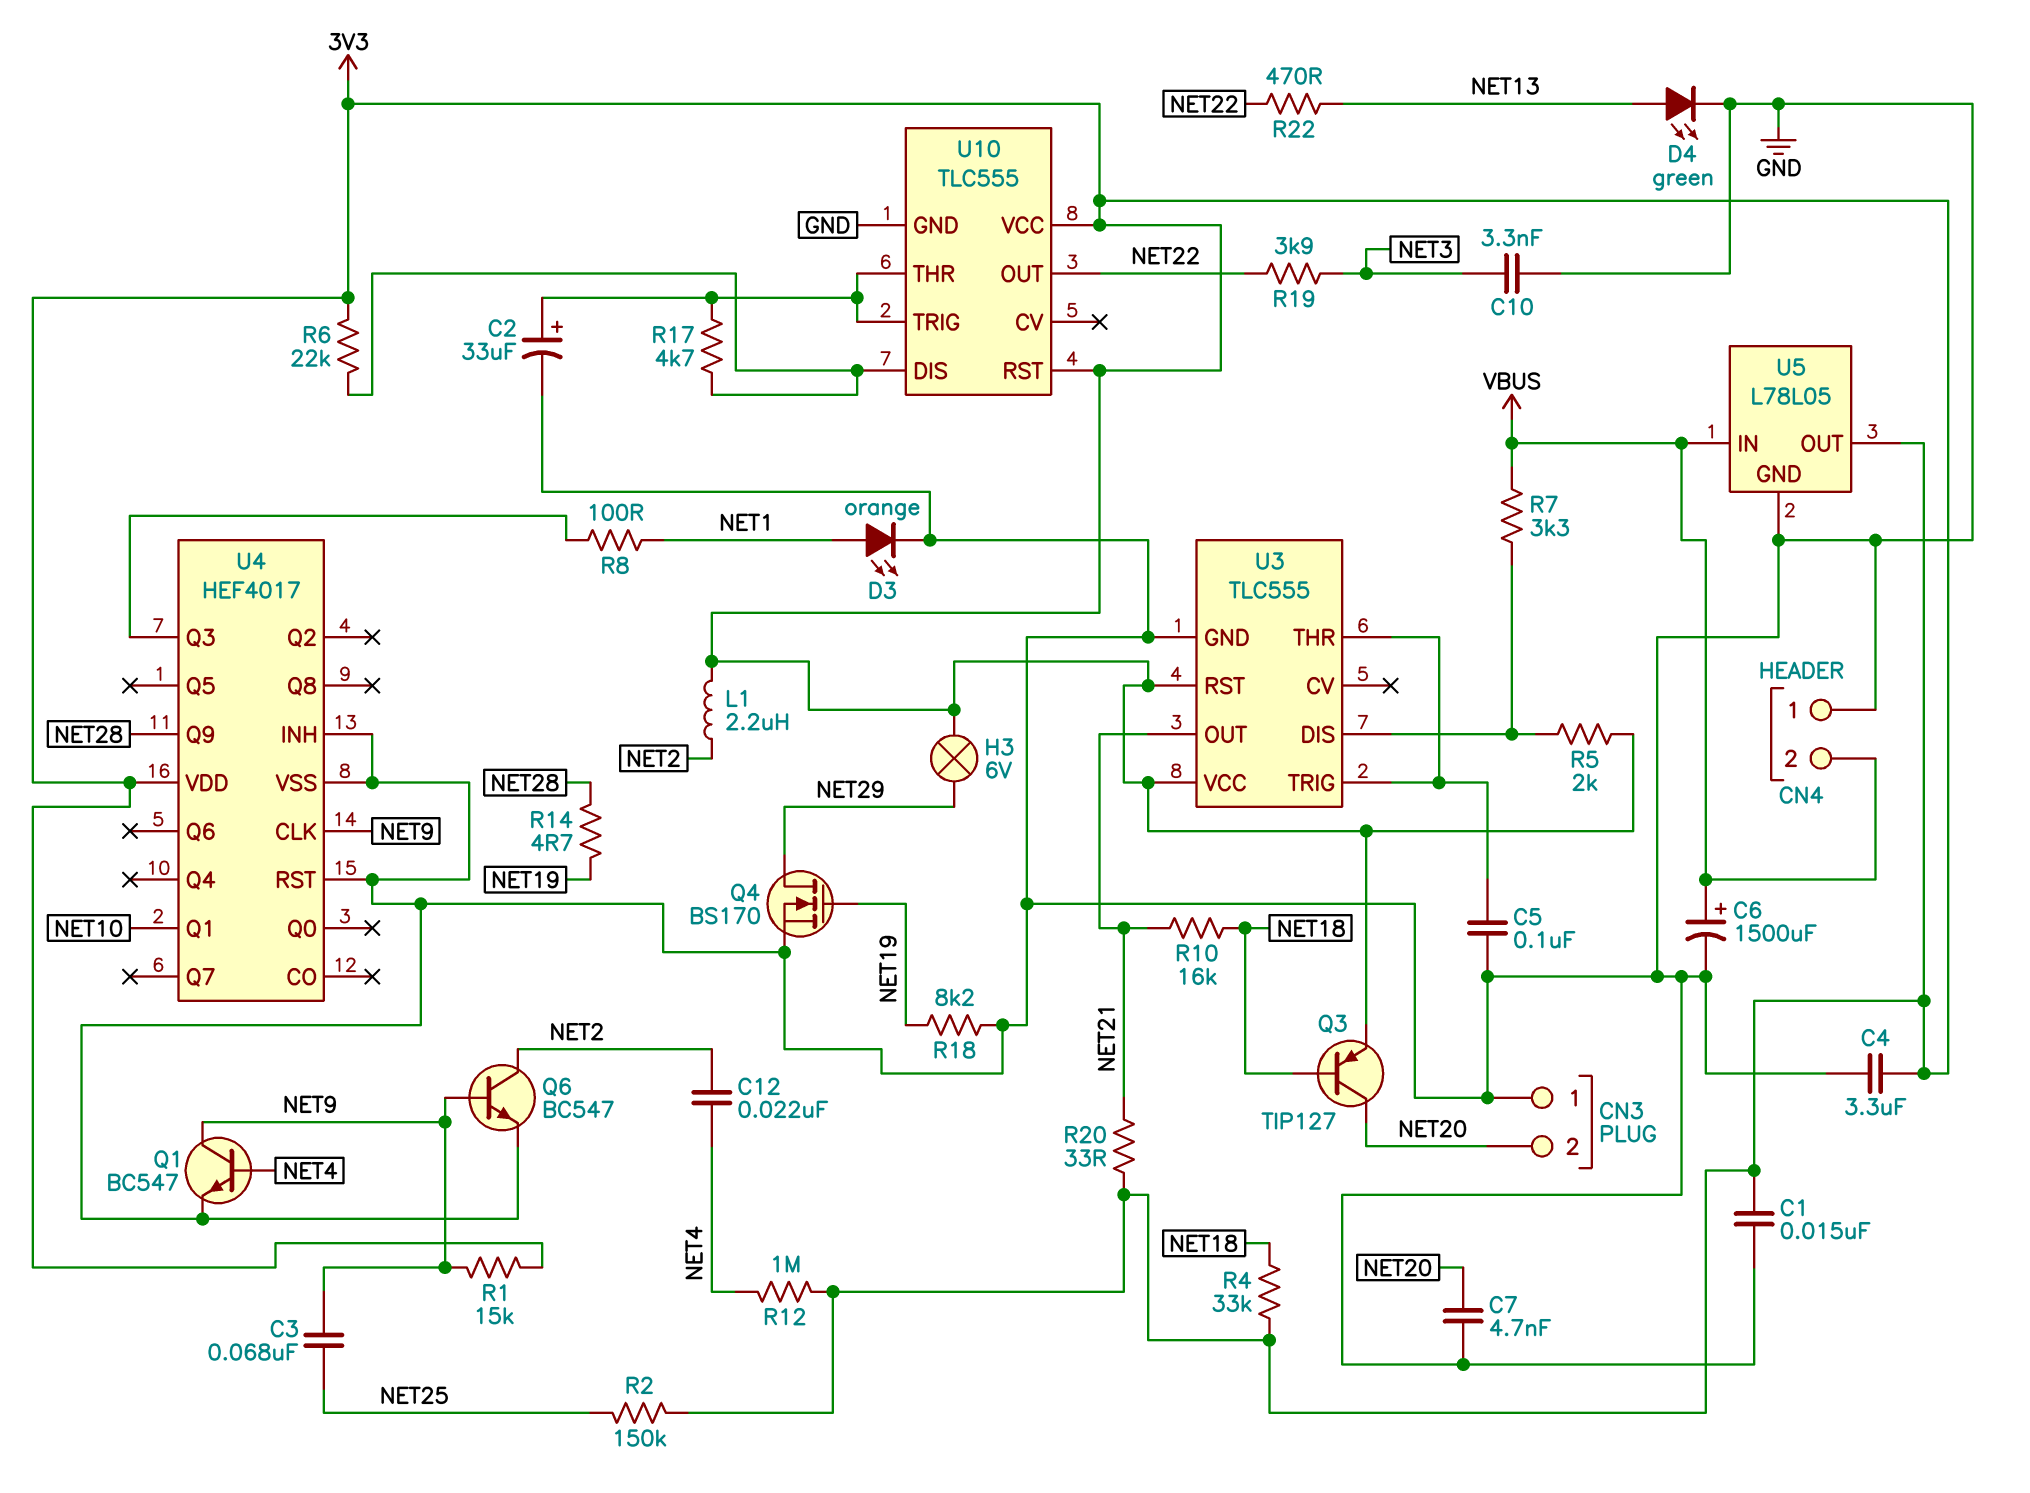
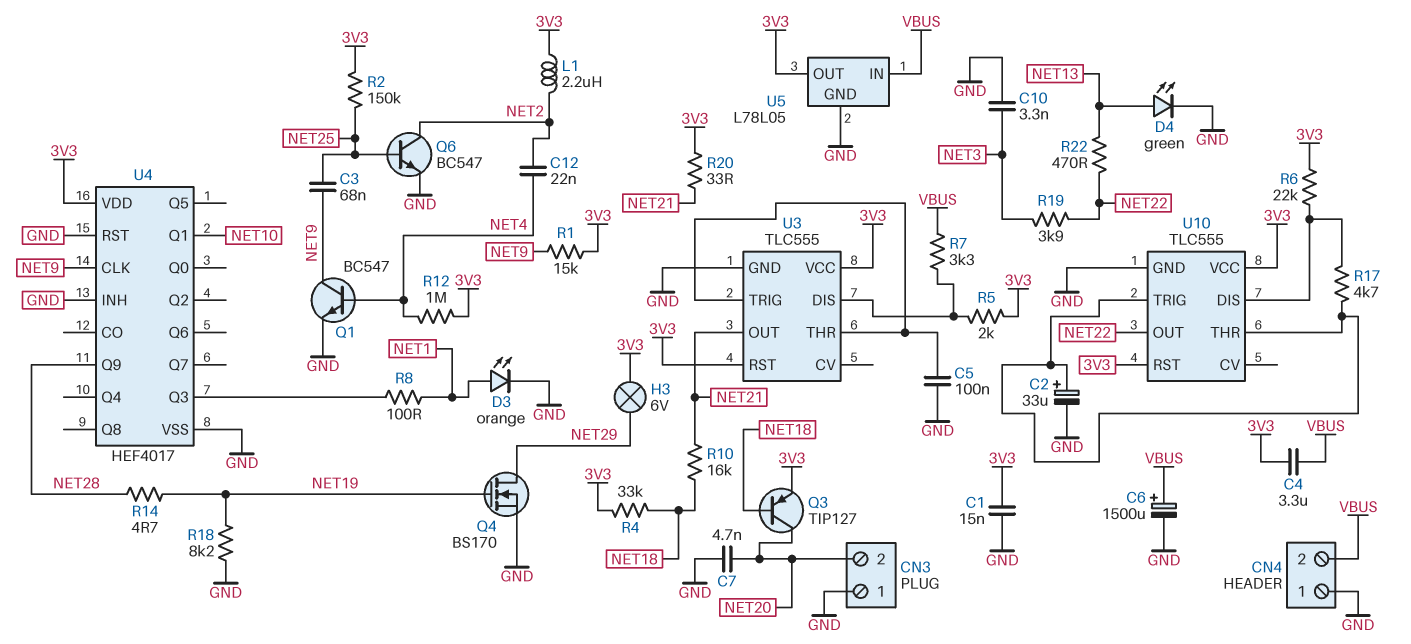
C4: 3.3uF (3V3, GND) -> 3.3uF (3V3, VBUS)
Q6: NPN BC547 (B NET9, C NET2, E GND) -> NPN BC547 (B NET25, C NET2, E GND)

